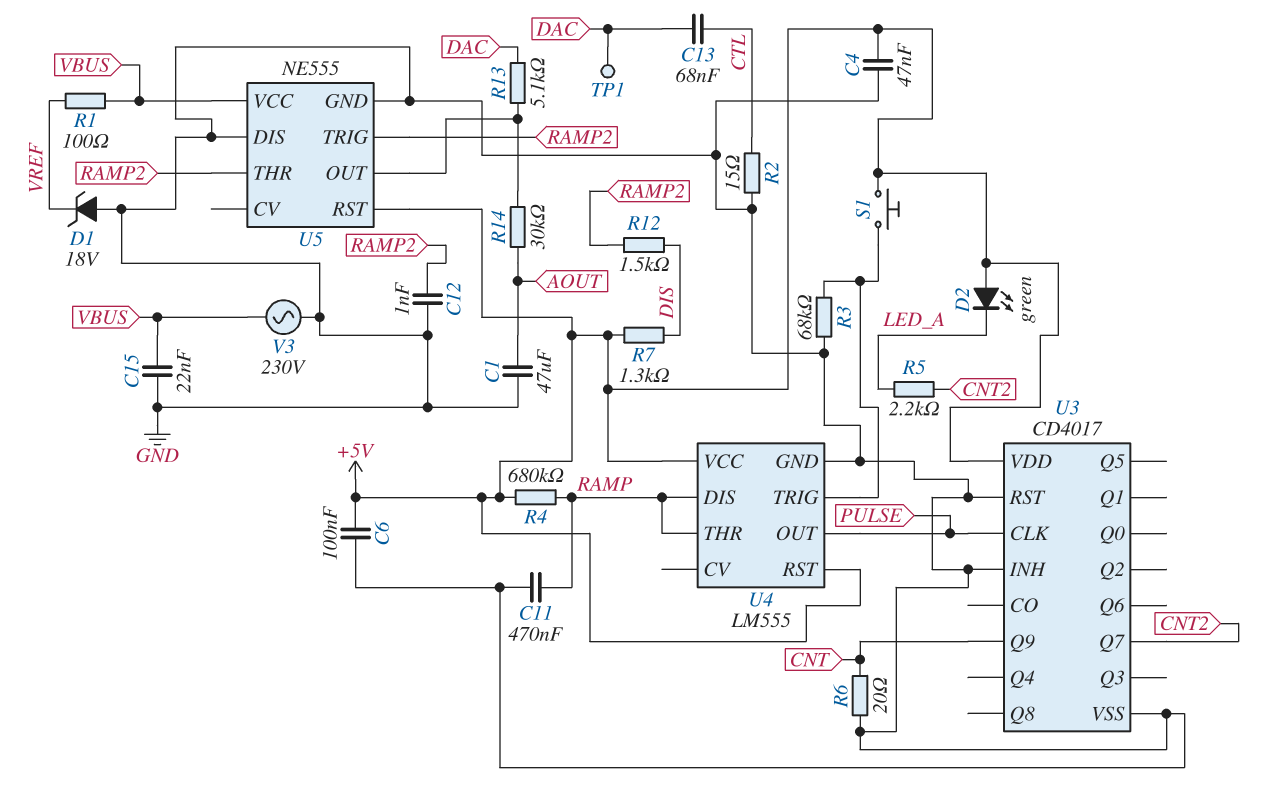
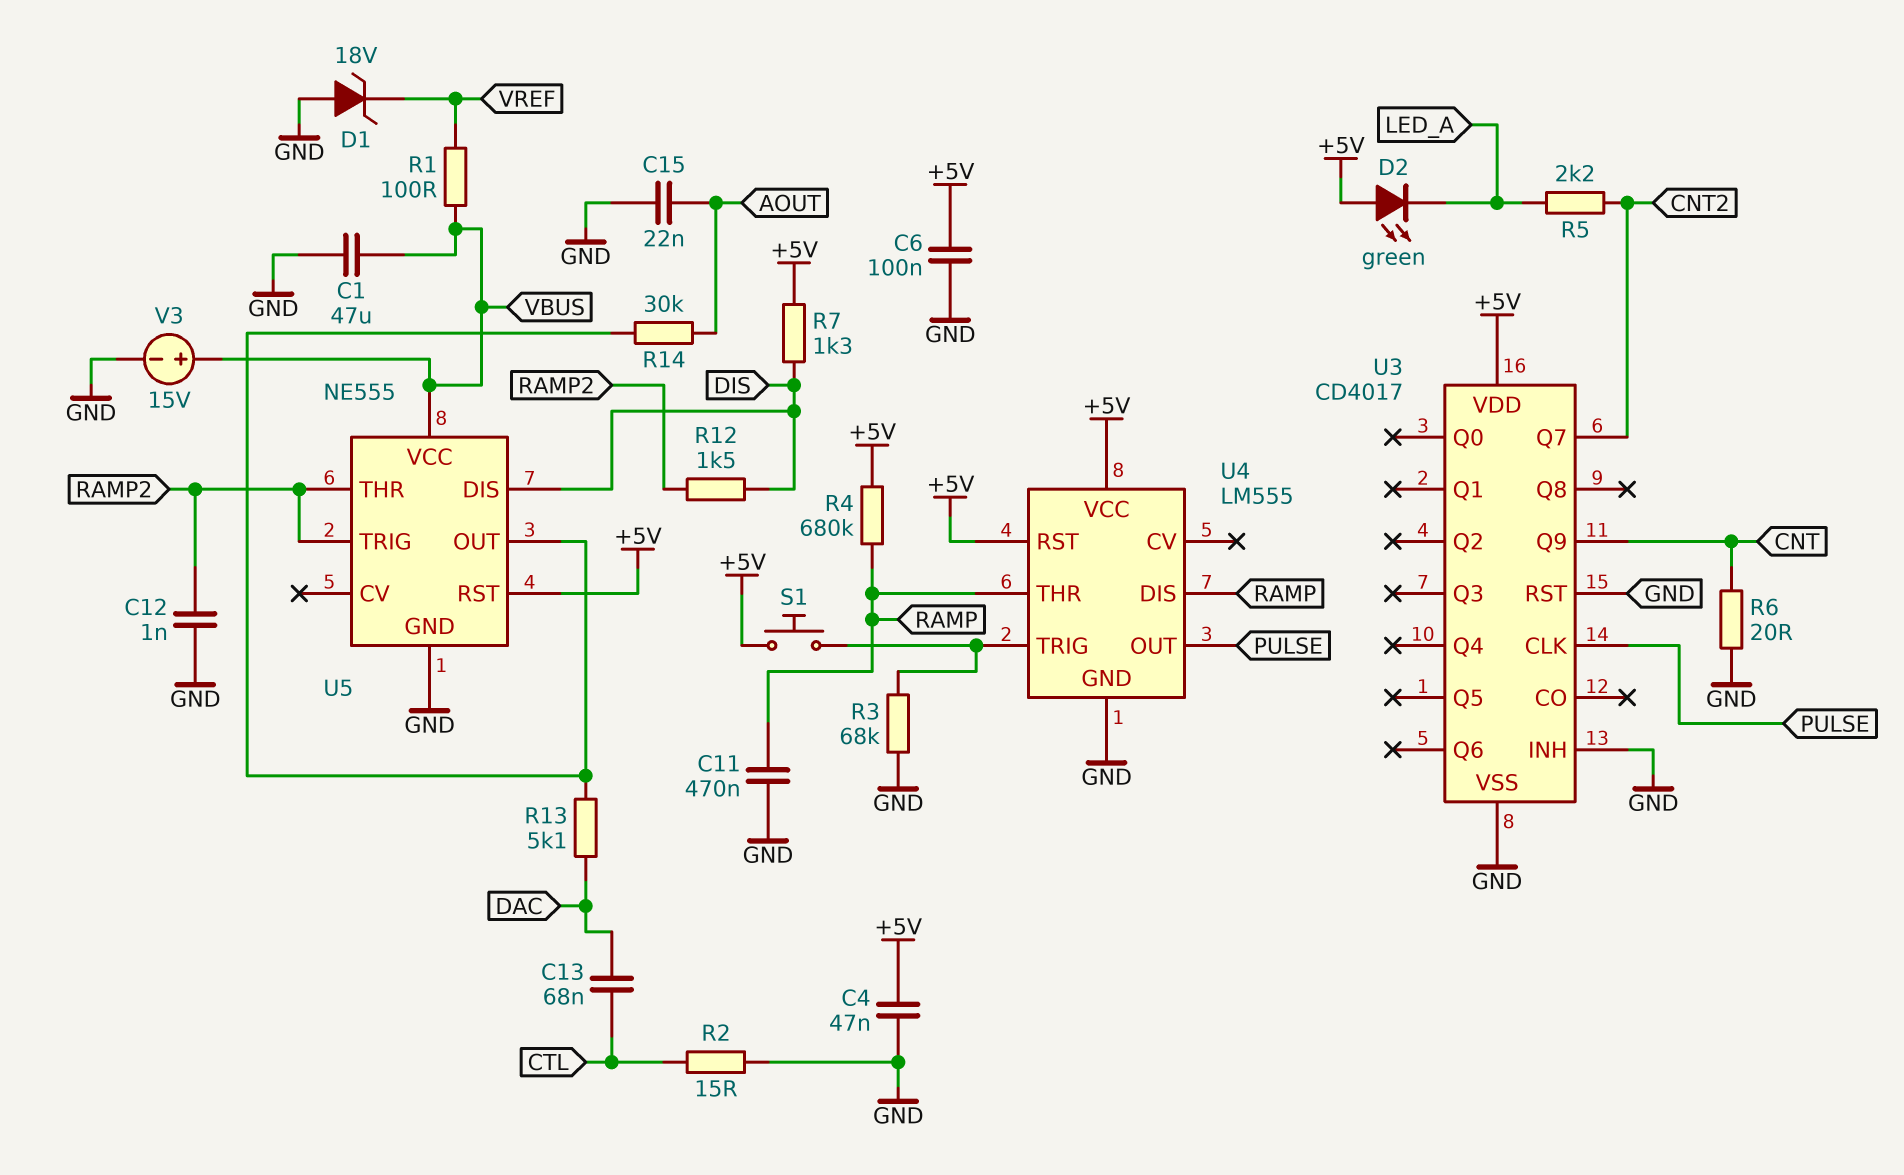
C1: 47uF (AOUT, GND) -> 47uF (GND, VBUS)
C15: 22nF (GND, VBUS) -> 22nF (AOUT, GND)
TP1: test point (DAC) -> none
U5 pin DIS: GND -> DIS
V3: AC 230V (GND, VBUS) -> 15V (plus VBUS, minus GND)

